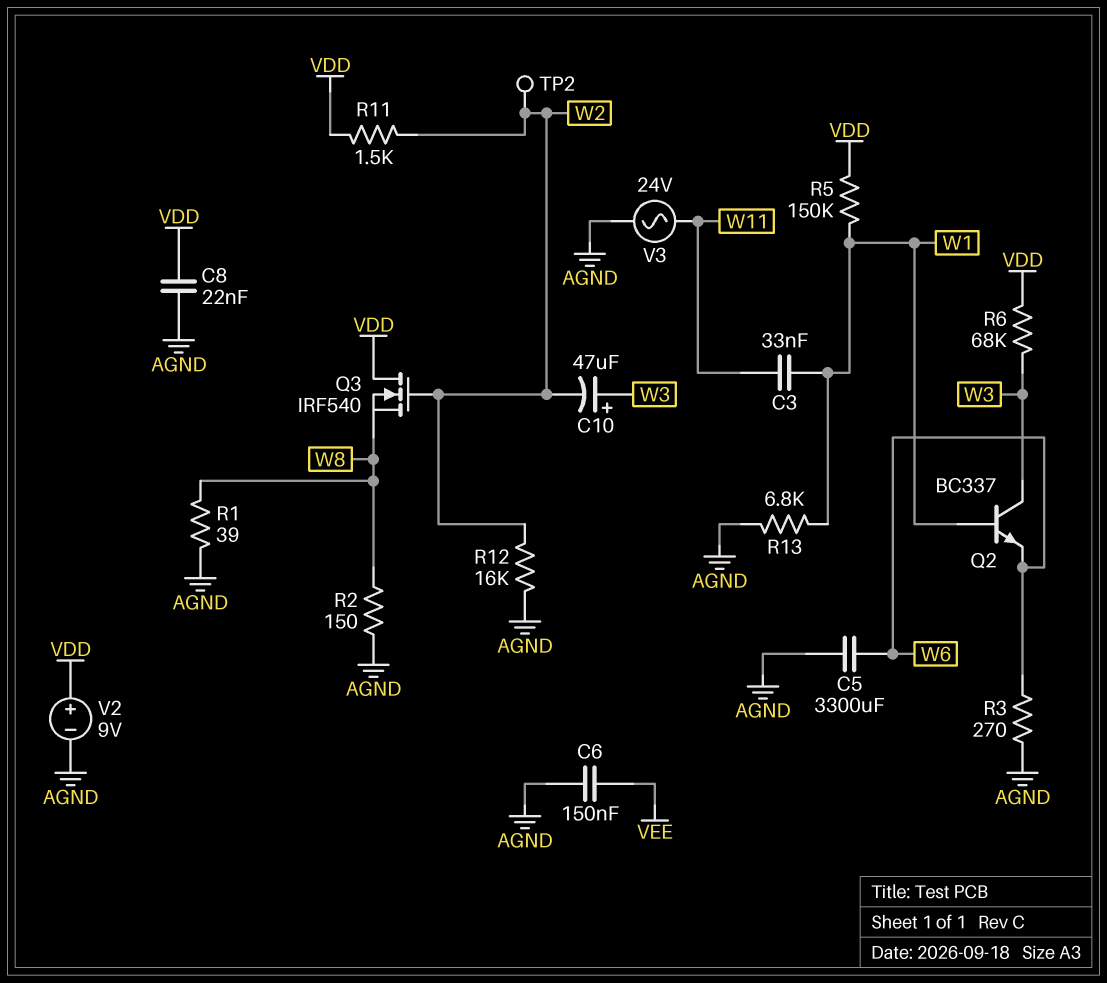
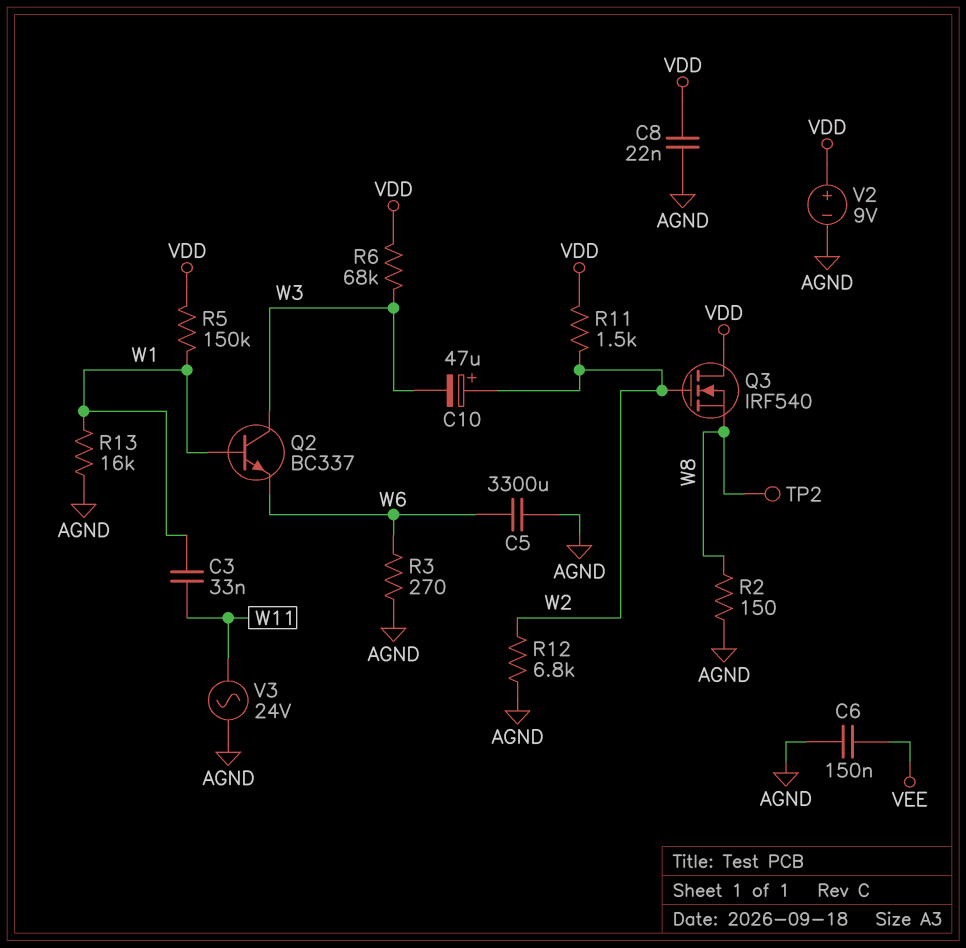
C10: 47uF (plus W3, minus W2) -> 47uF (plus W2, minus W3)
R1: 39 (AGND, W8) -> none
R12: 16k (AGND, W2) -> 6.8k (AGND, W2)
R13: 6.8k (AGND, W1) -> 16k (AGND, W1)
TP2: test point (W2) -> test point (W8)

